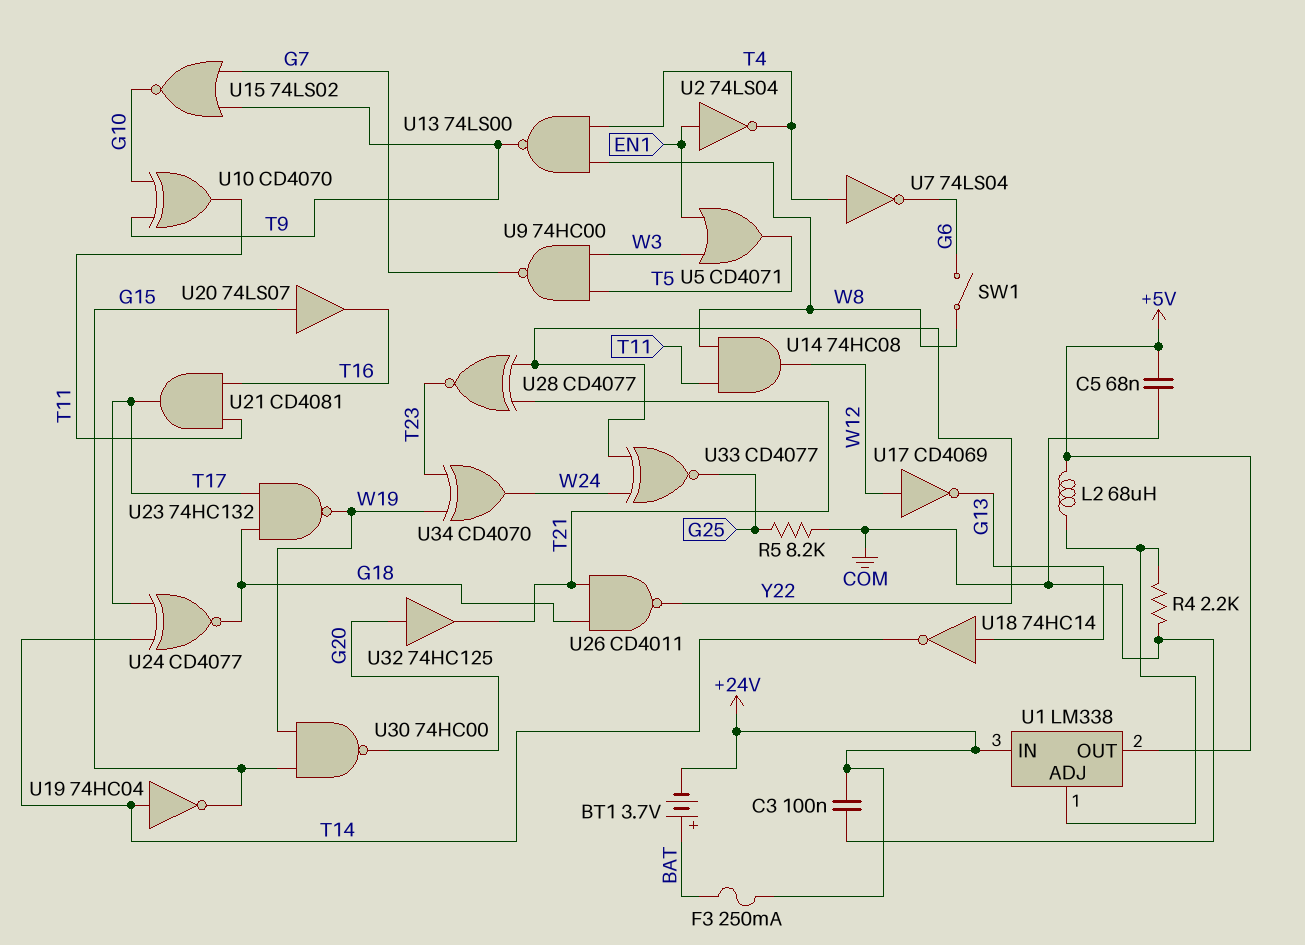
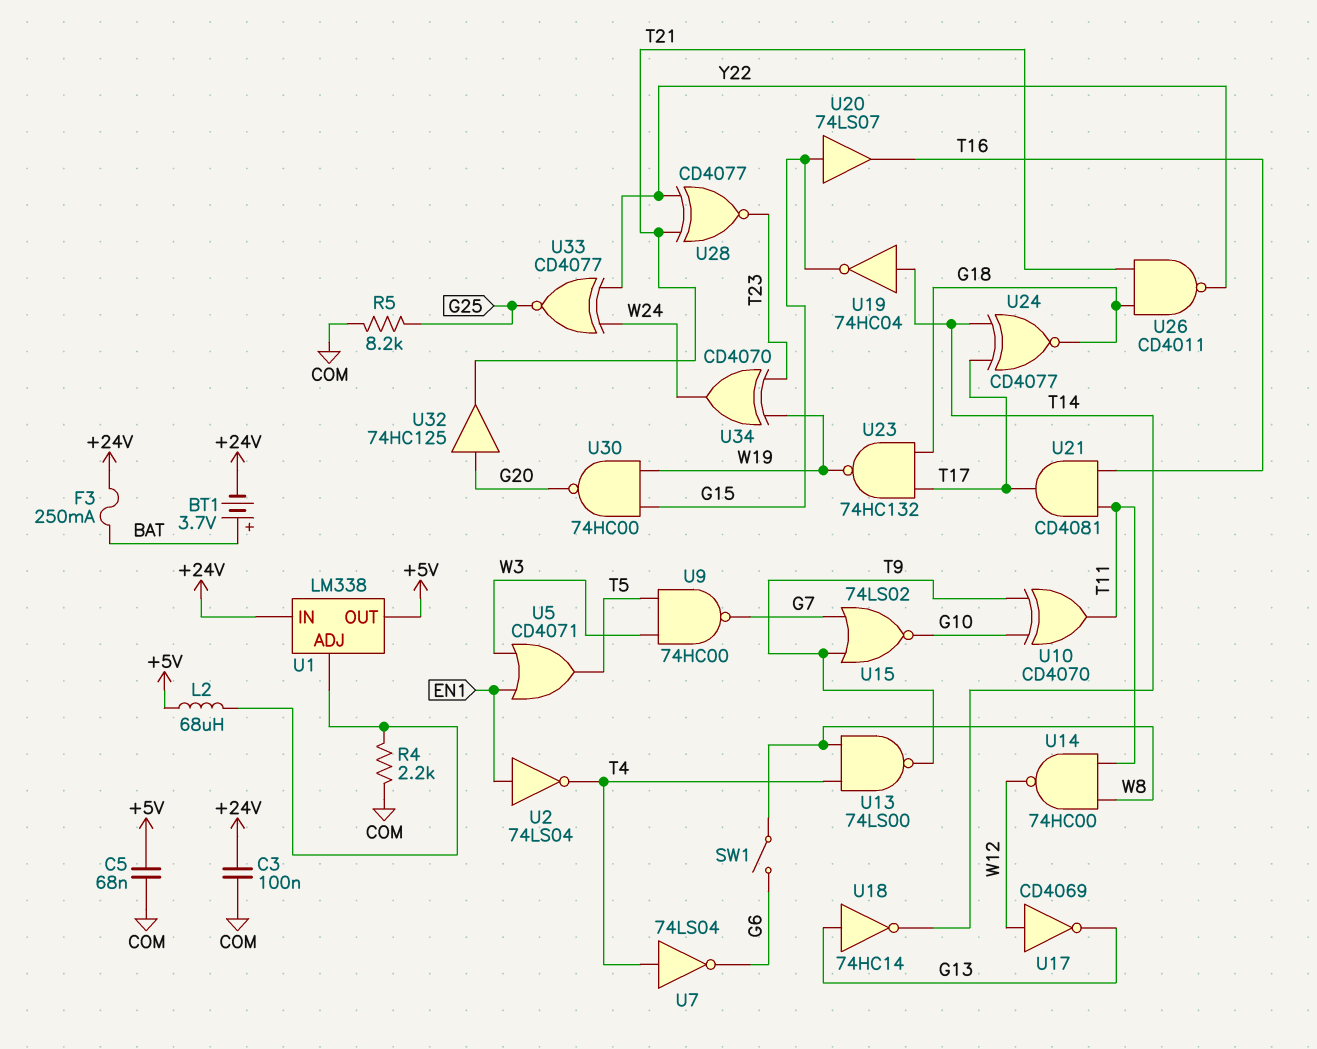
U14: AND 74HC08 (in T11, in W8, out W12) -> NAND 74HC00 (in T11, in W8, out W12)

